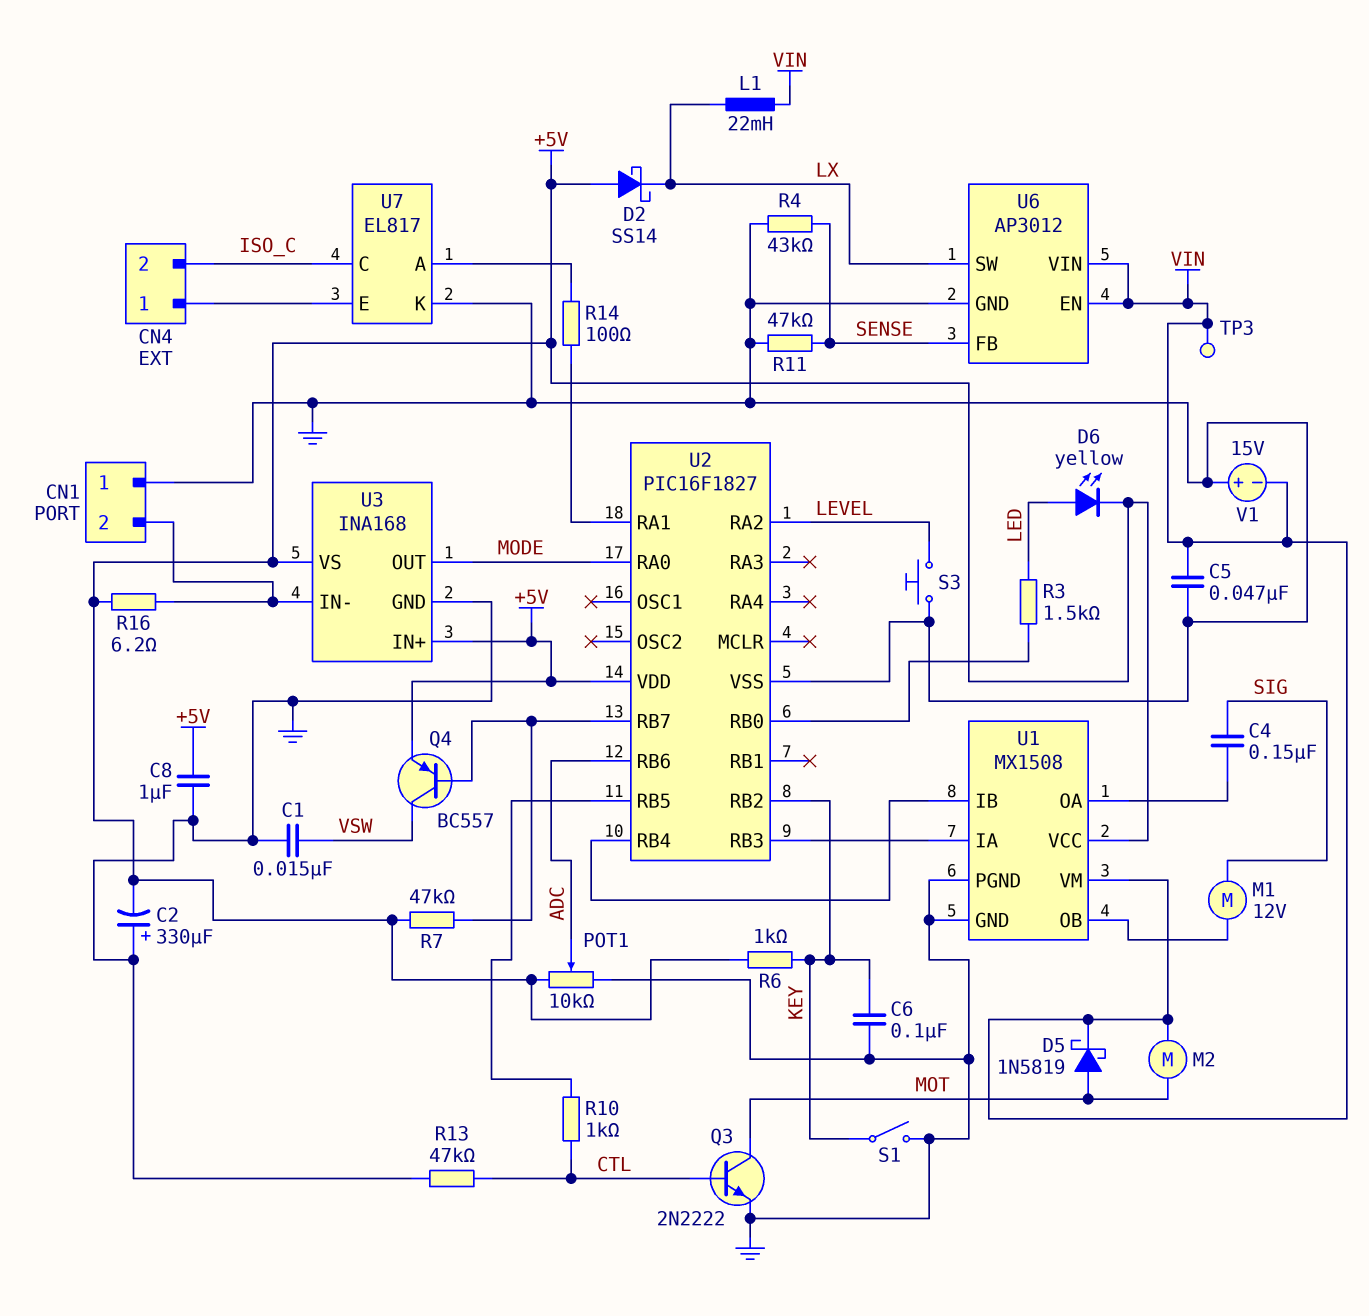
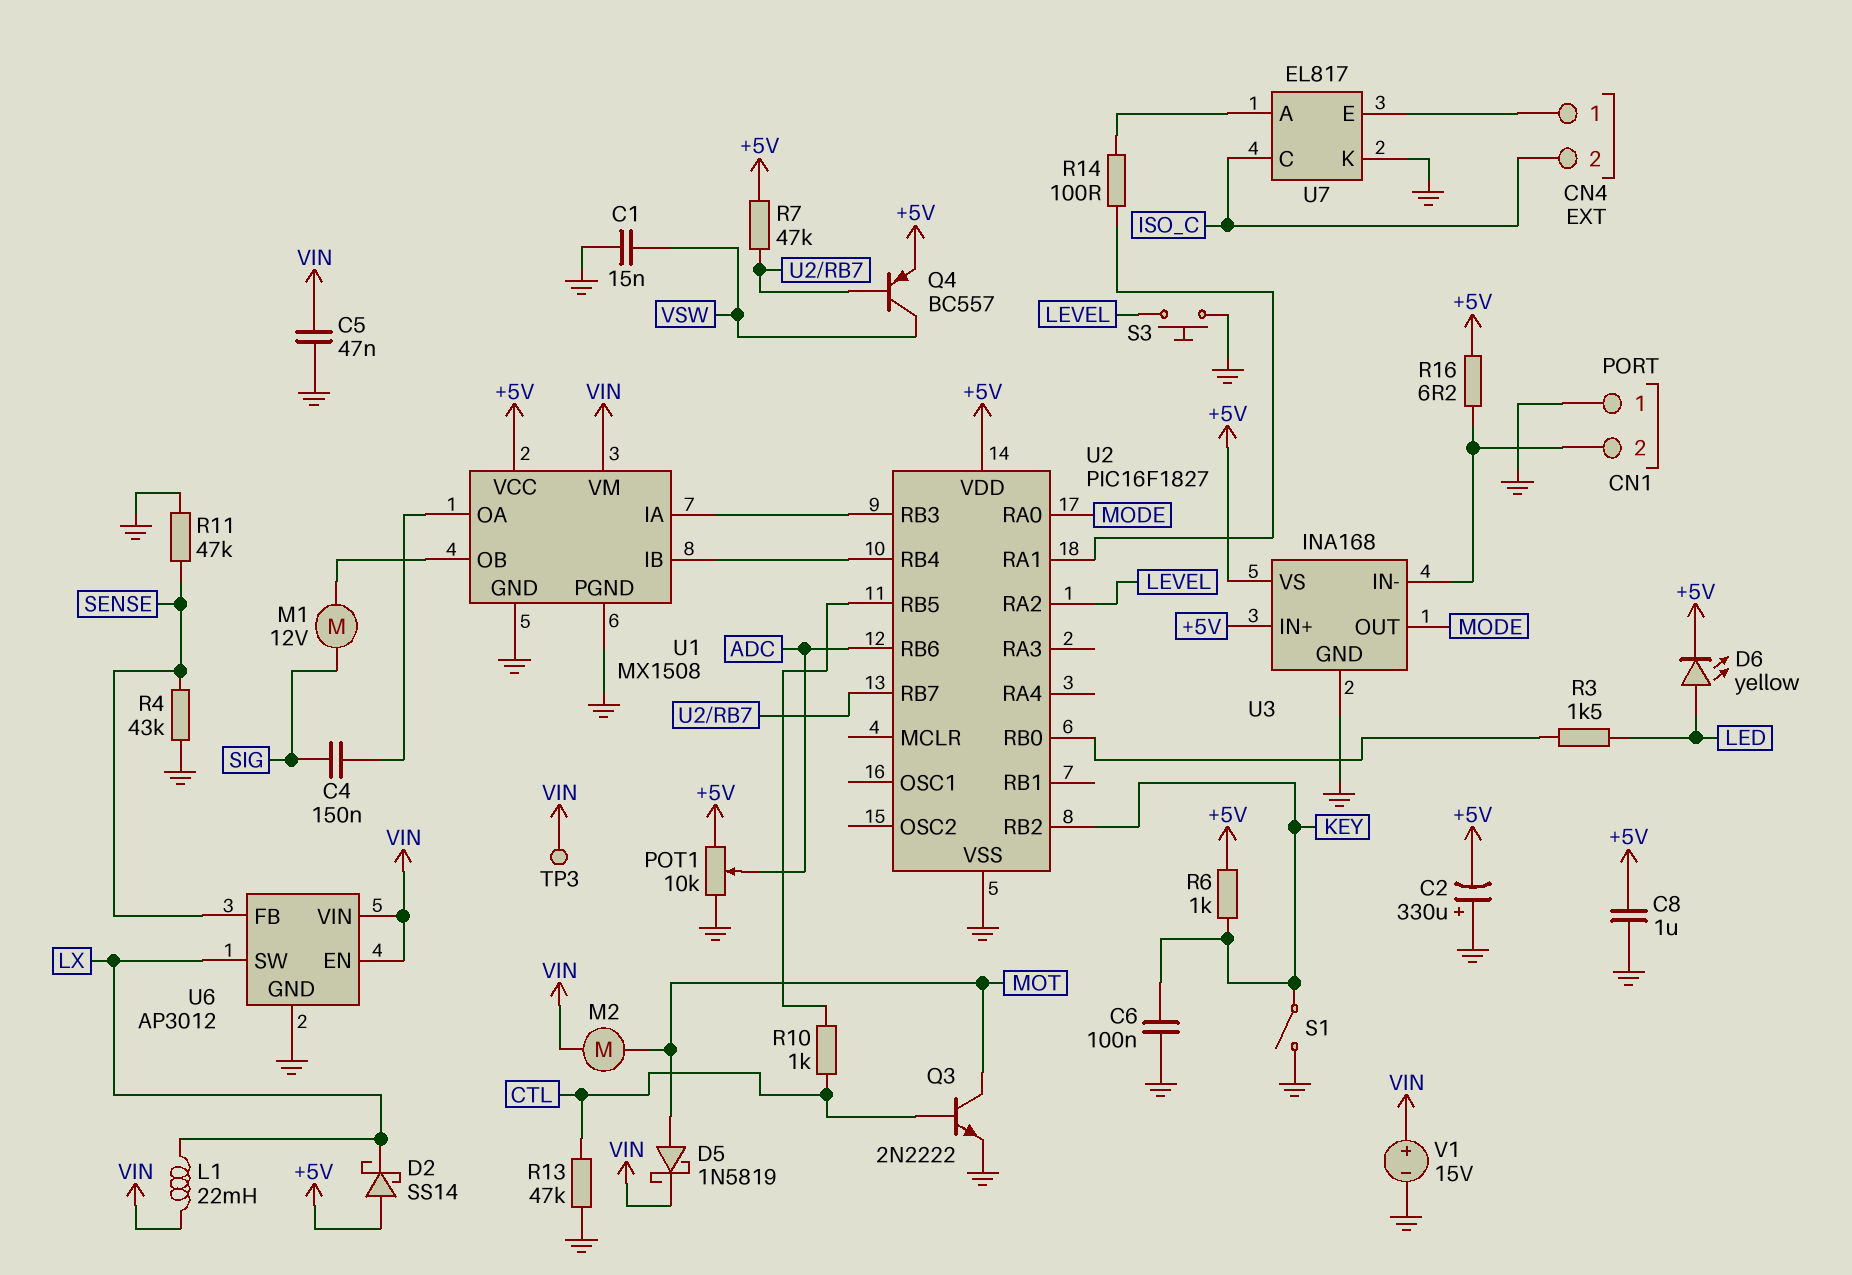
V1: 15V (plus GND, minus VIN) -> 15V (plus VIN, minus GND)

